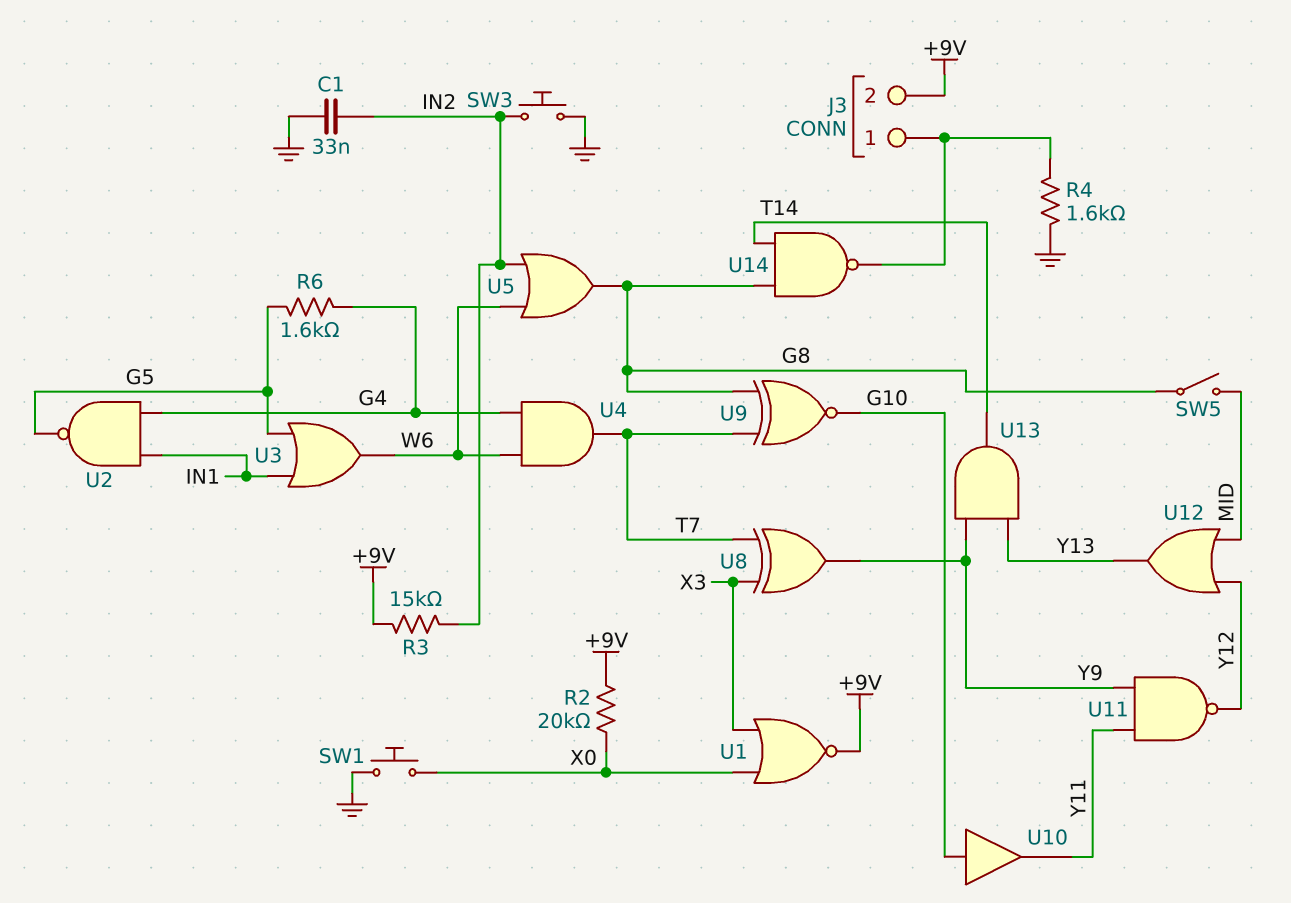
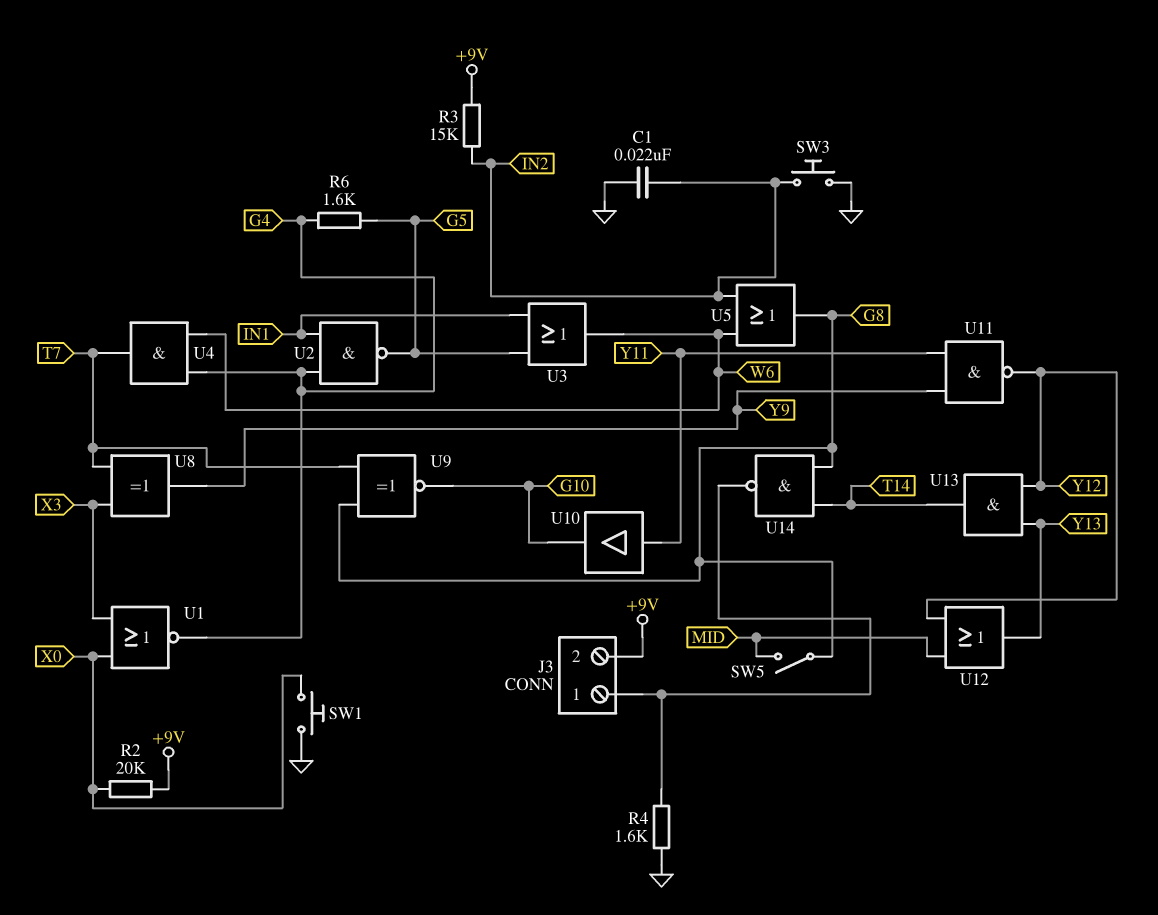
C1: 33nF (GND, IN2) -> 22nF (GND, IN2)
U1: NOR (in X0, in X3, out +9V) -> NOR (in X0, in X3, out G4)
U10: buffer (in G10, out Y11) -> buffer (in Y11, out G10)
U13: AND (in Y9, in Y13, out T14) -> AND (in Y12, in Y13, out T14)

